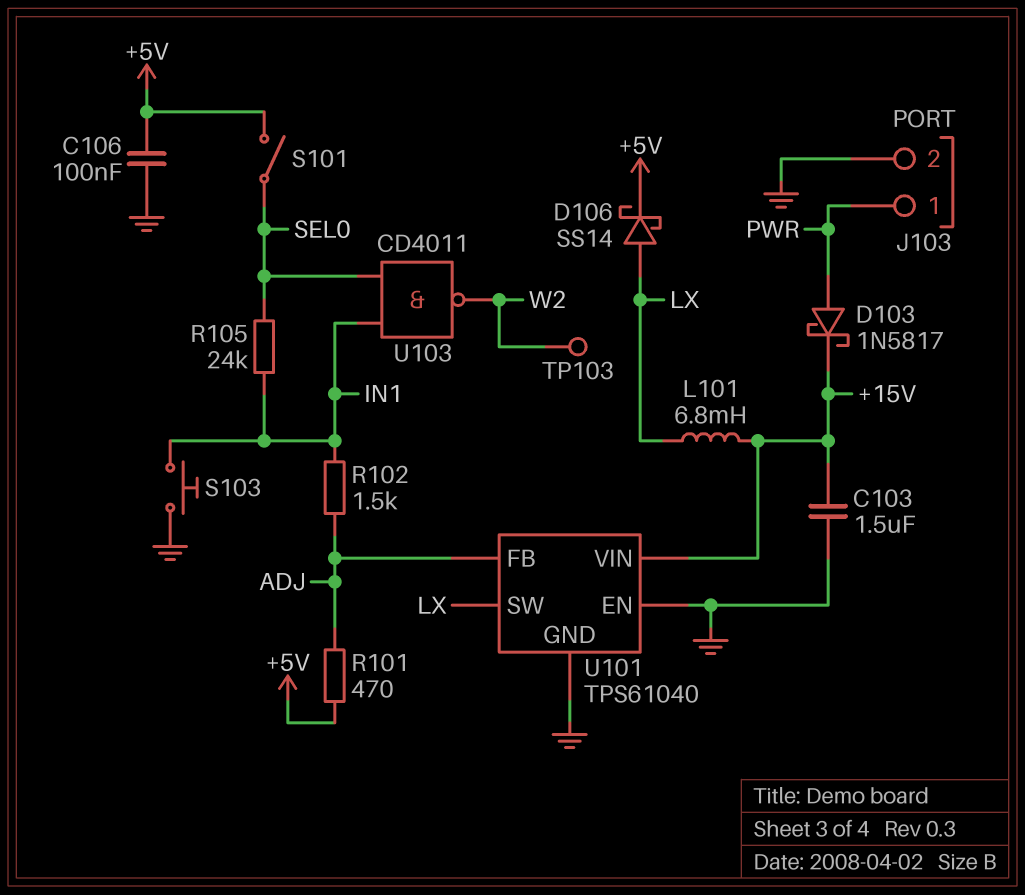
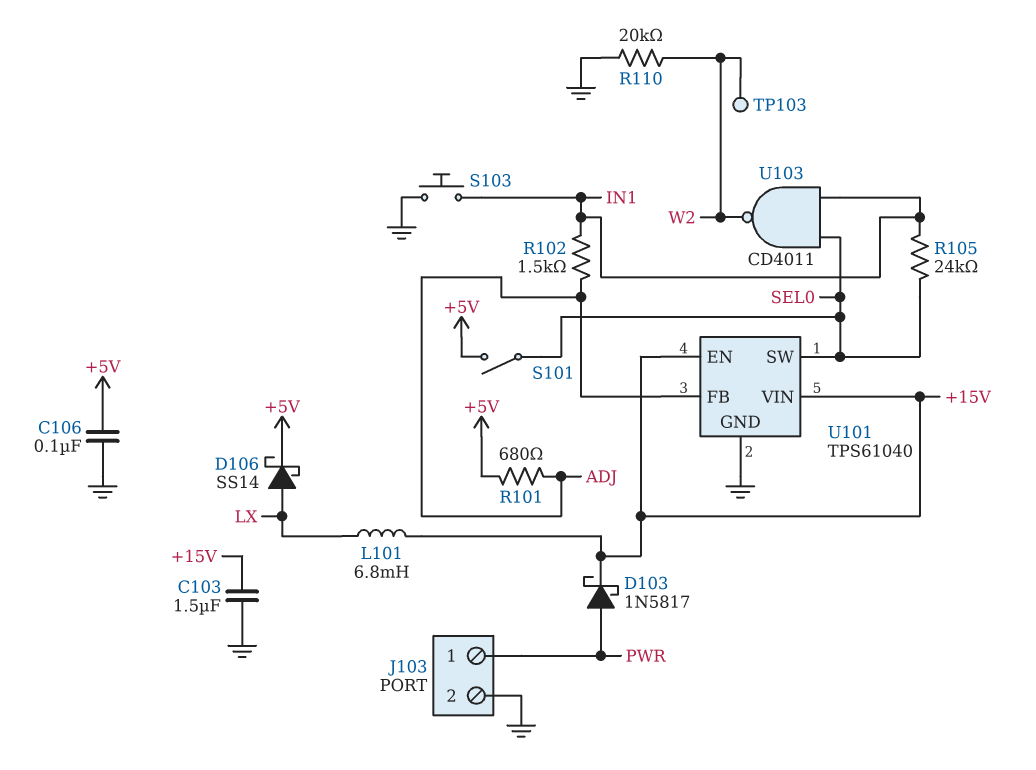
R101: 470 (+5V, ADJ) -> 680 (+5V, ADJ)
R110: none -> 20k (GND, W2)
U101 pin EN: GND -> +15V
U101 pin SW: LX -> SEL0

